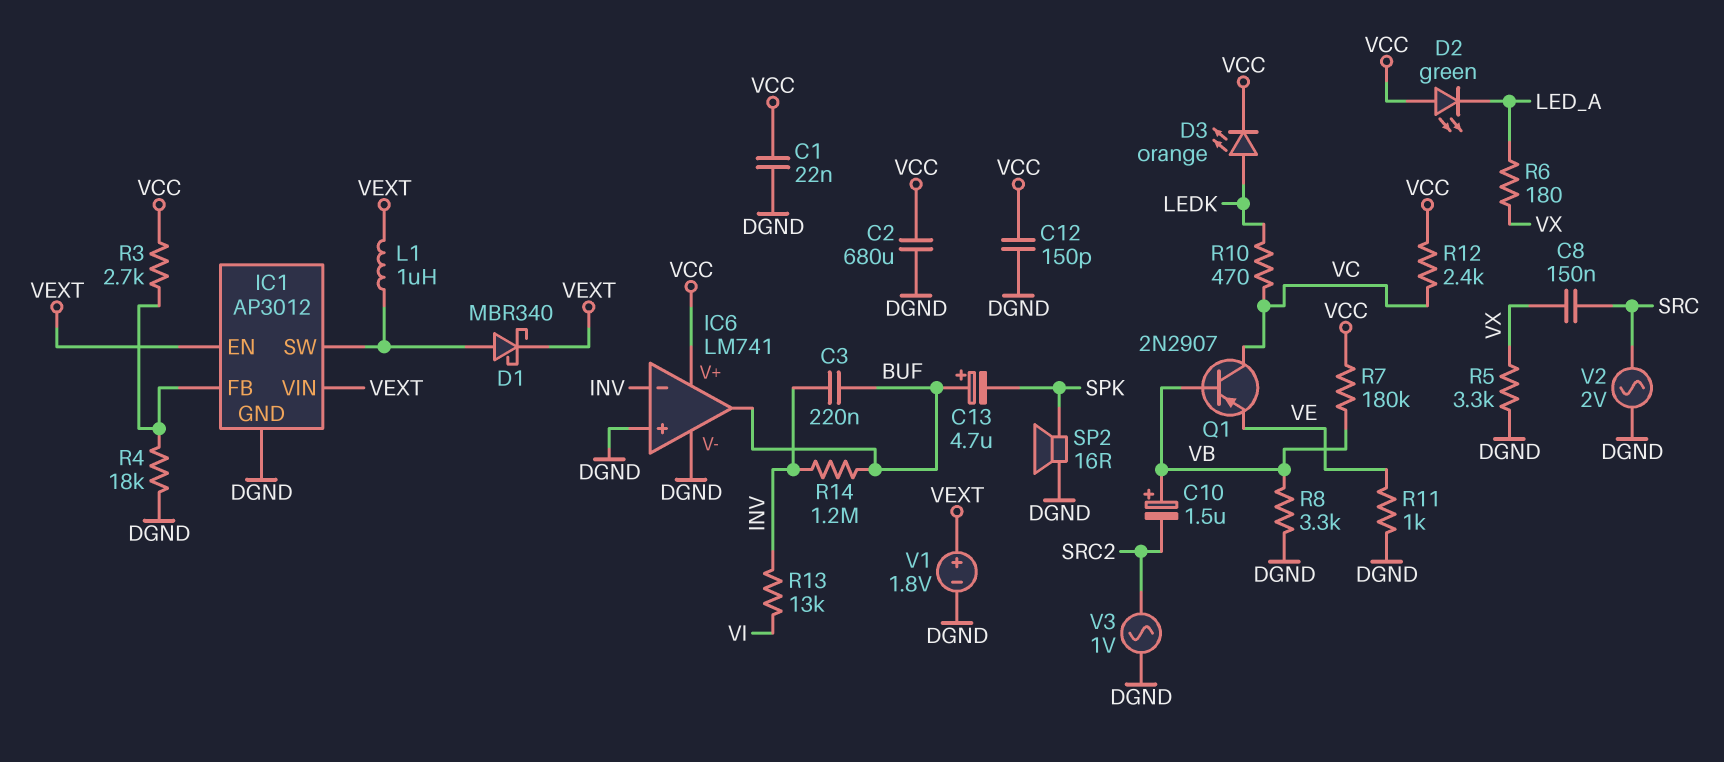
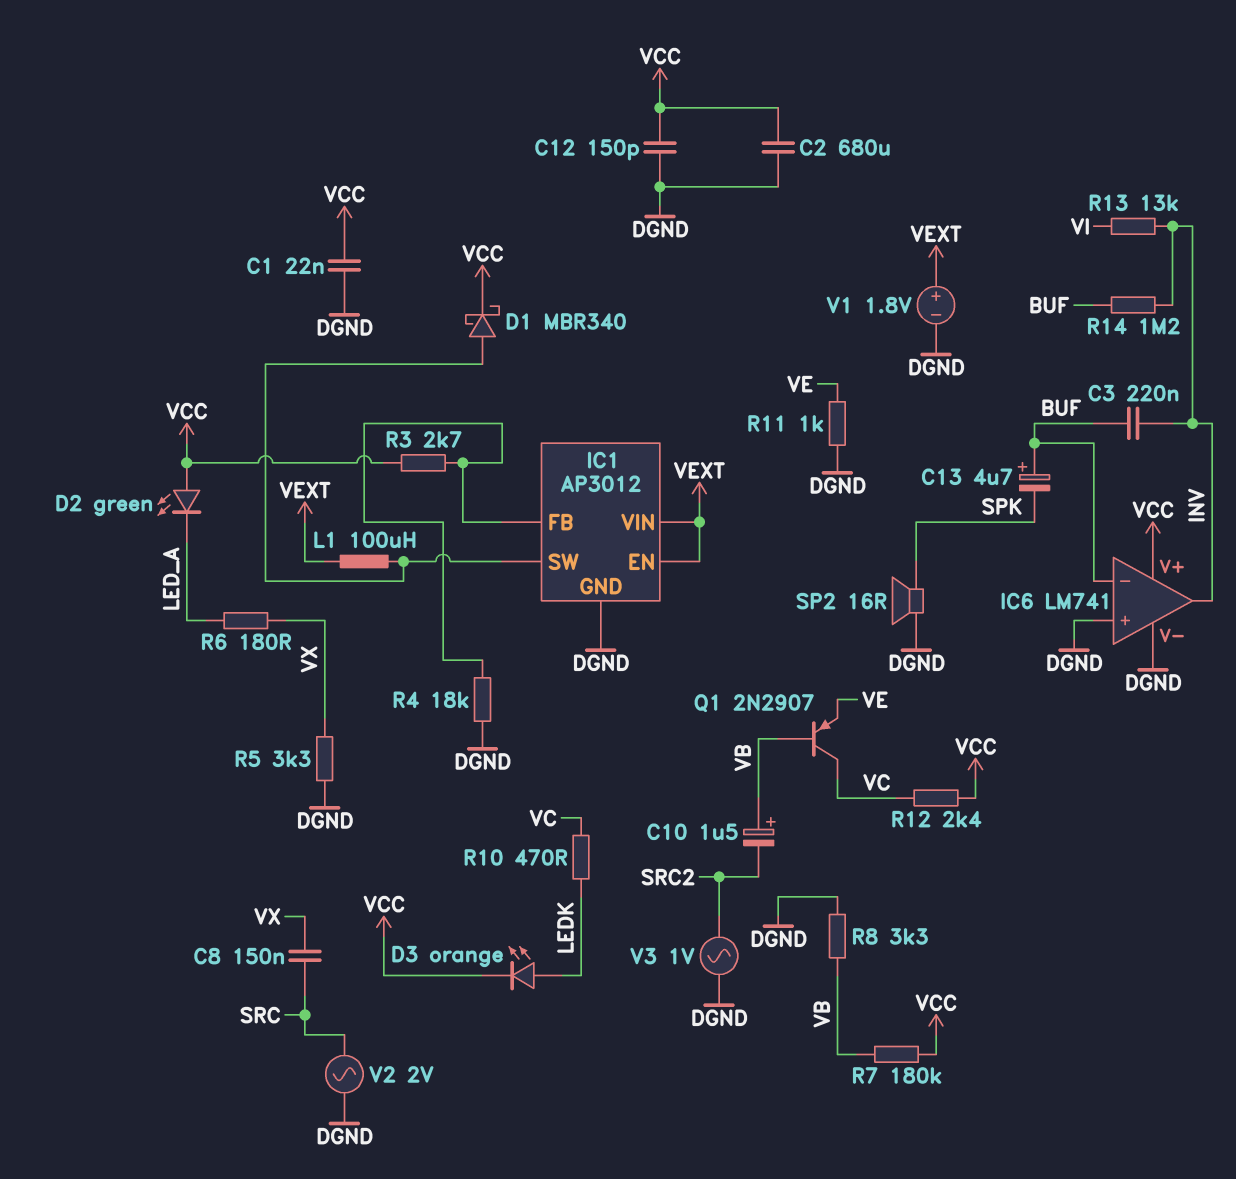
D1: schottky MBR340 (A IC1/SW, K VEXT) -> schottky MBR340 (A IC1/SW, K VCC)
IC6 pin in-: INV -> BUF
IC6 pin out: BUF -> INV
L1: 1uH (IC1/SW, VEXT) -> 100uH (IC1/SW, VEXT)

